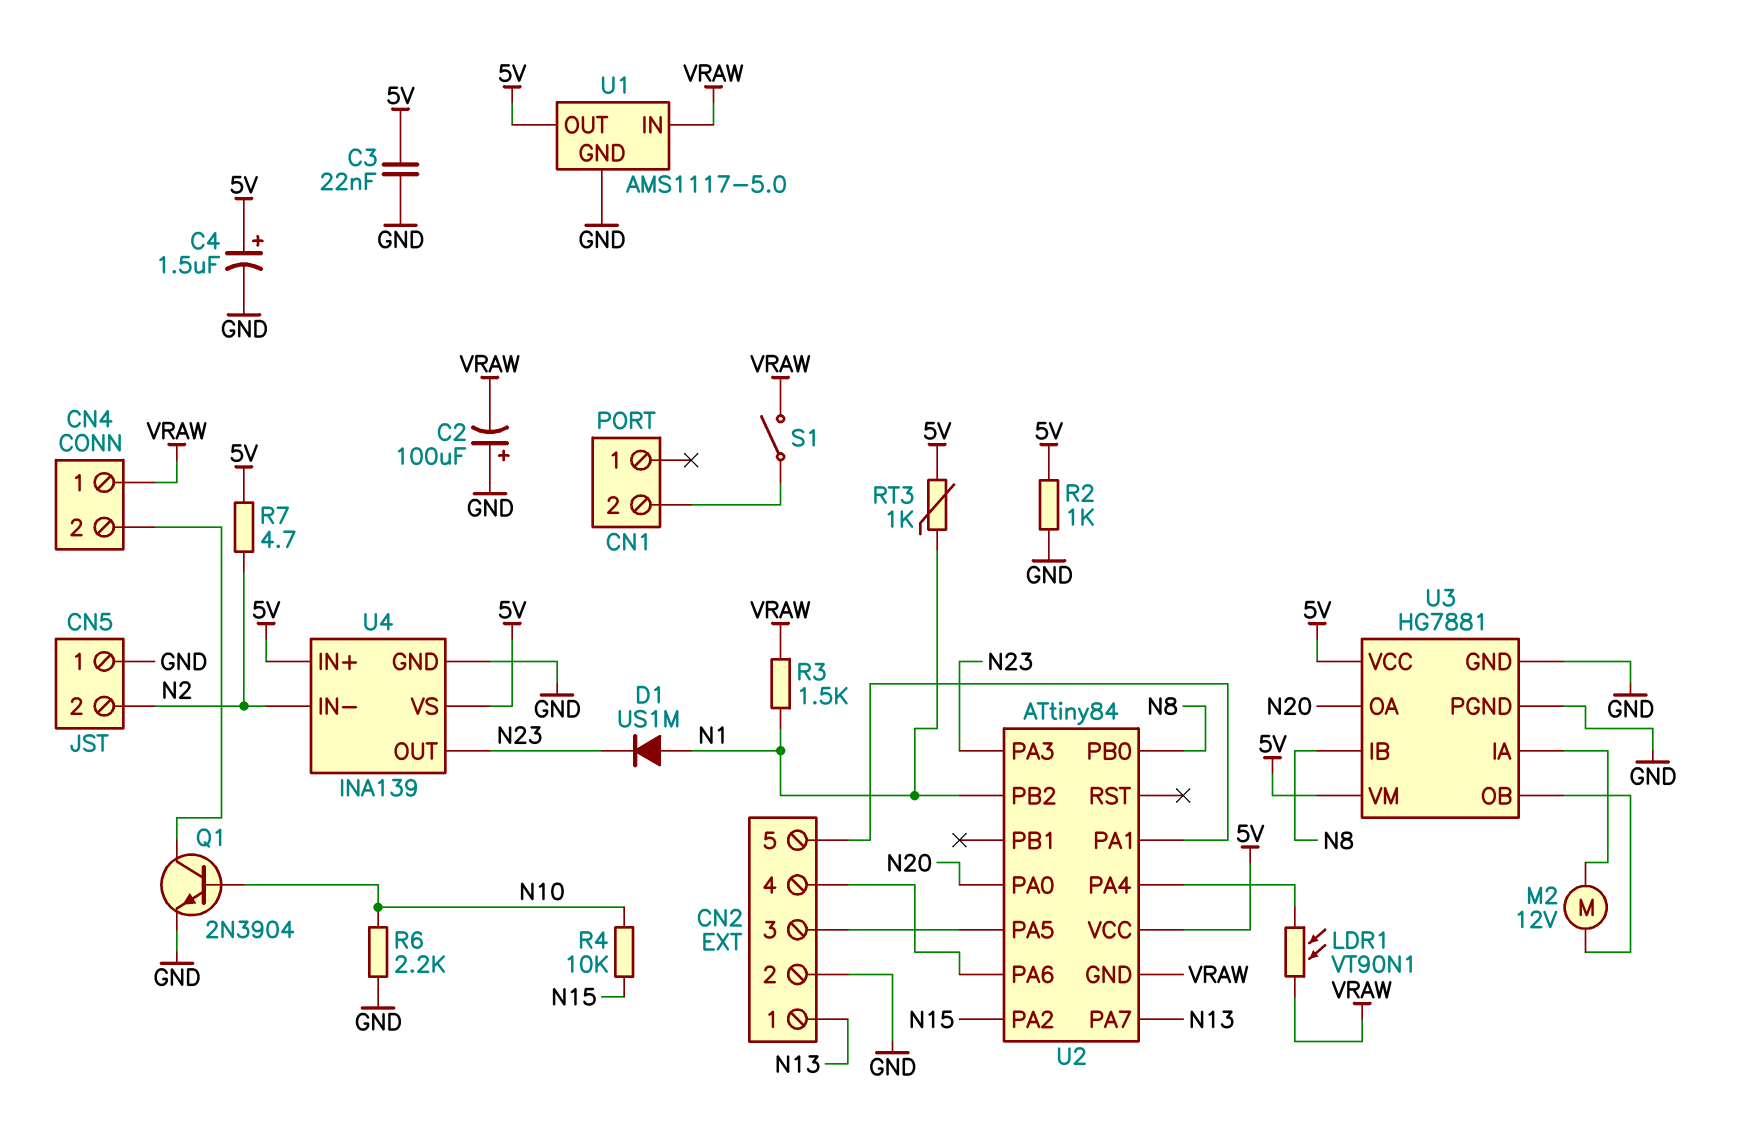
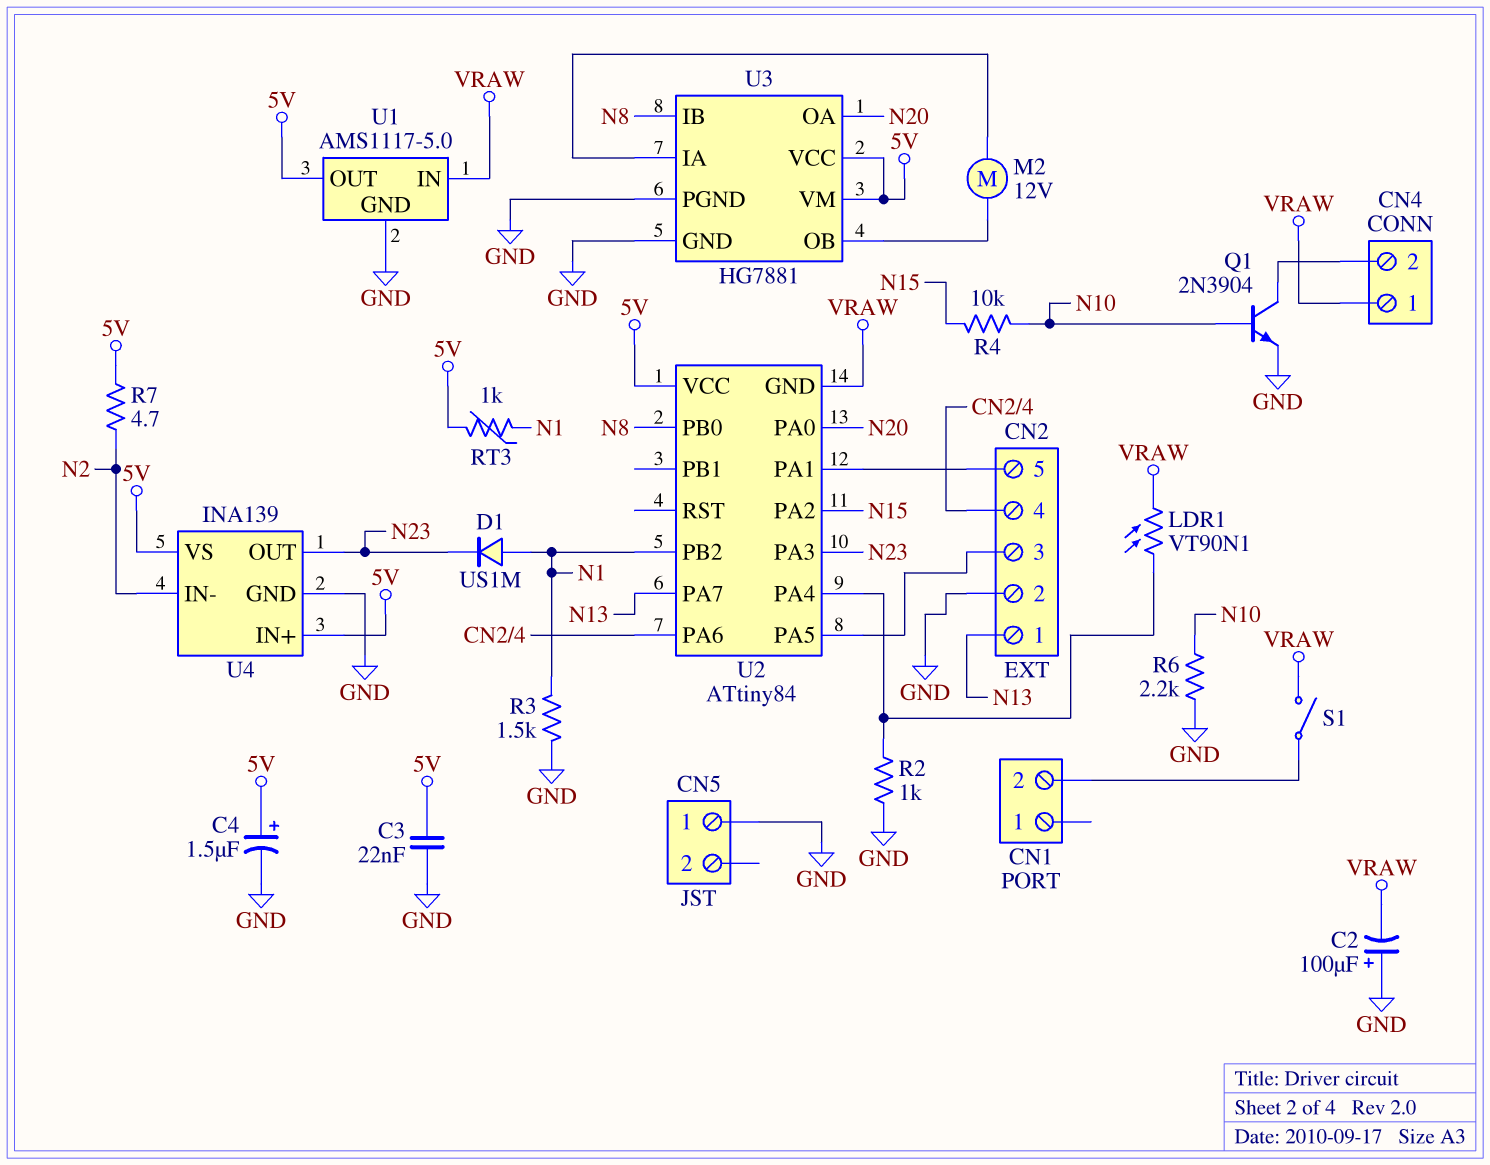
CN5 pin 2: N2 -> none
R2: 1k (5V, GND) -> 1k (GND, U2/PA4)
R3: 1.5k (N1, VRAW) -> 1.5k (GND, N1)

